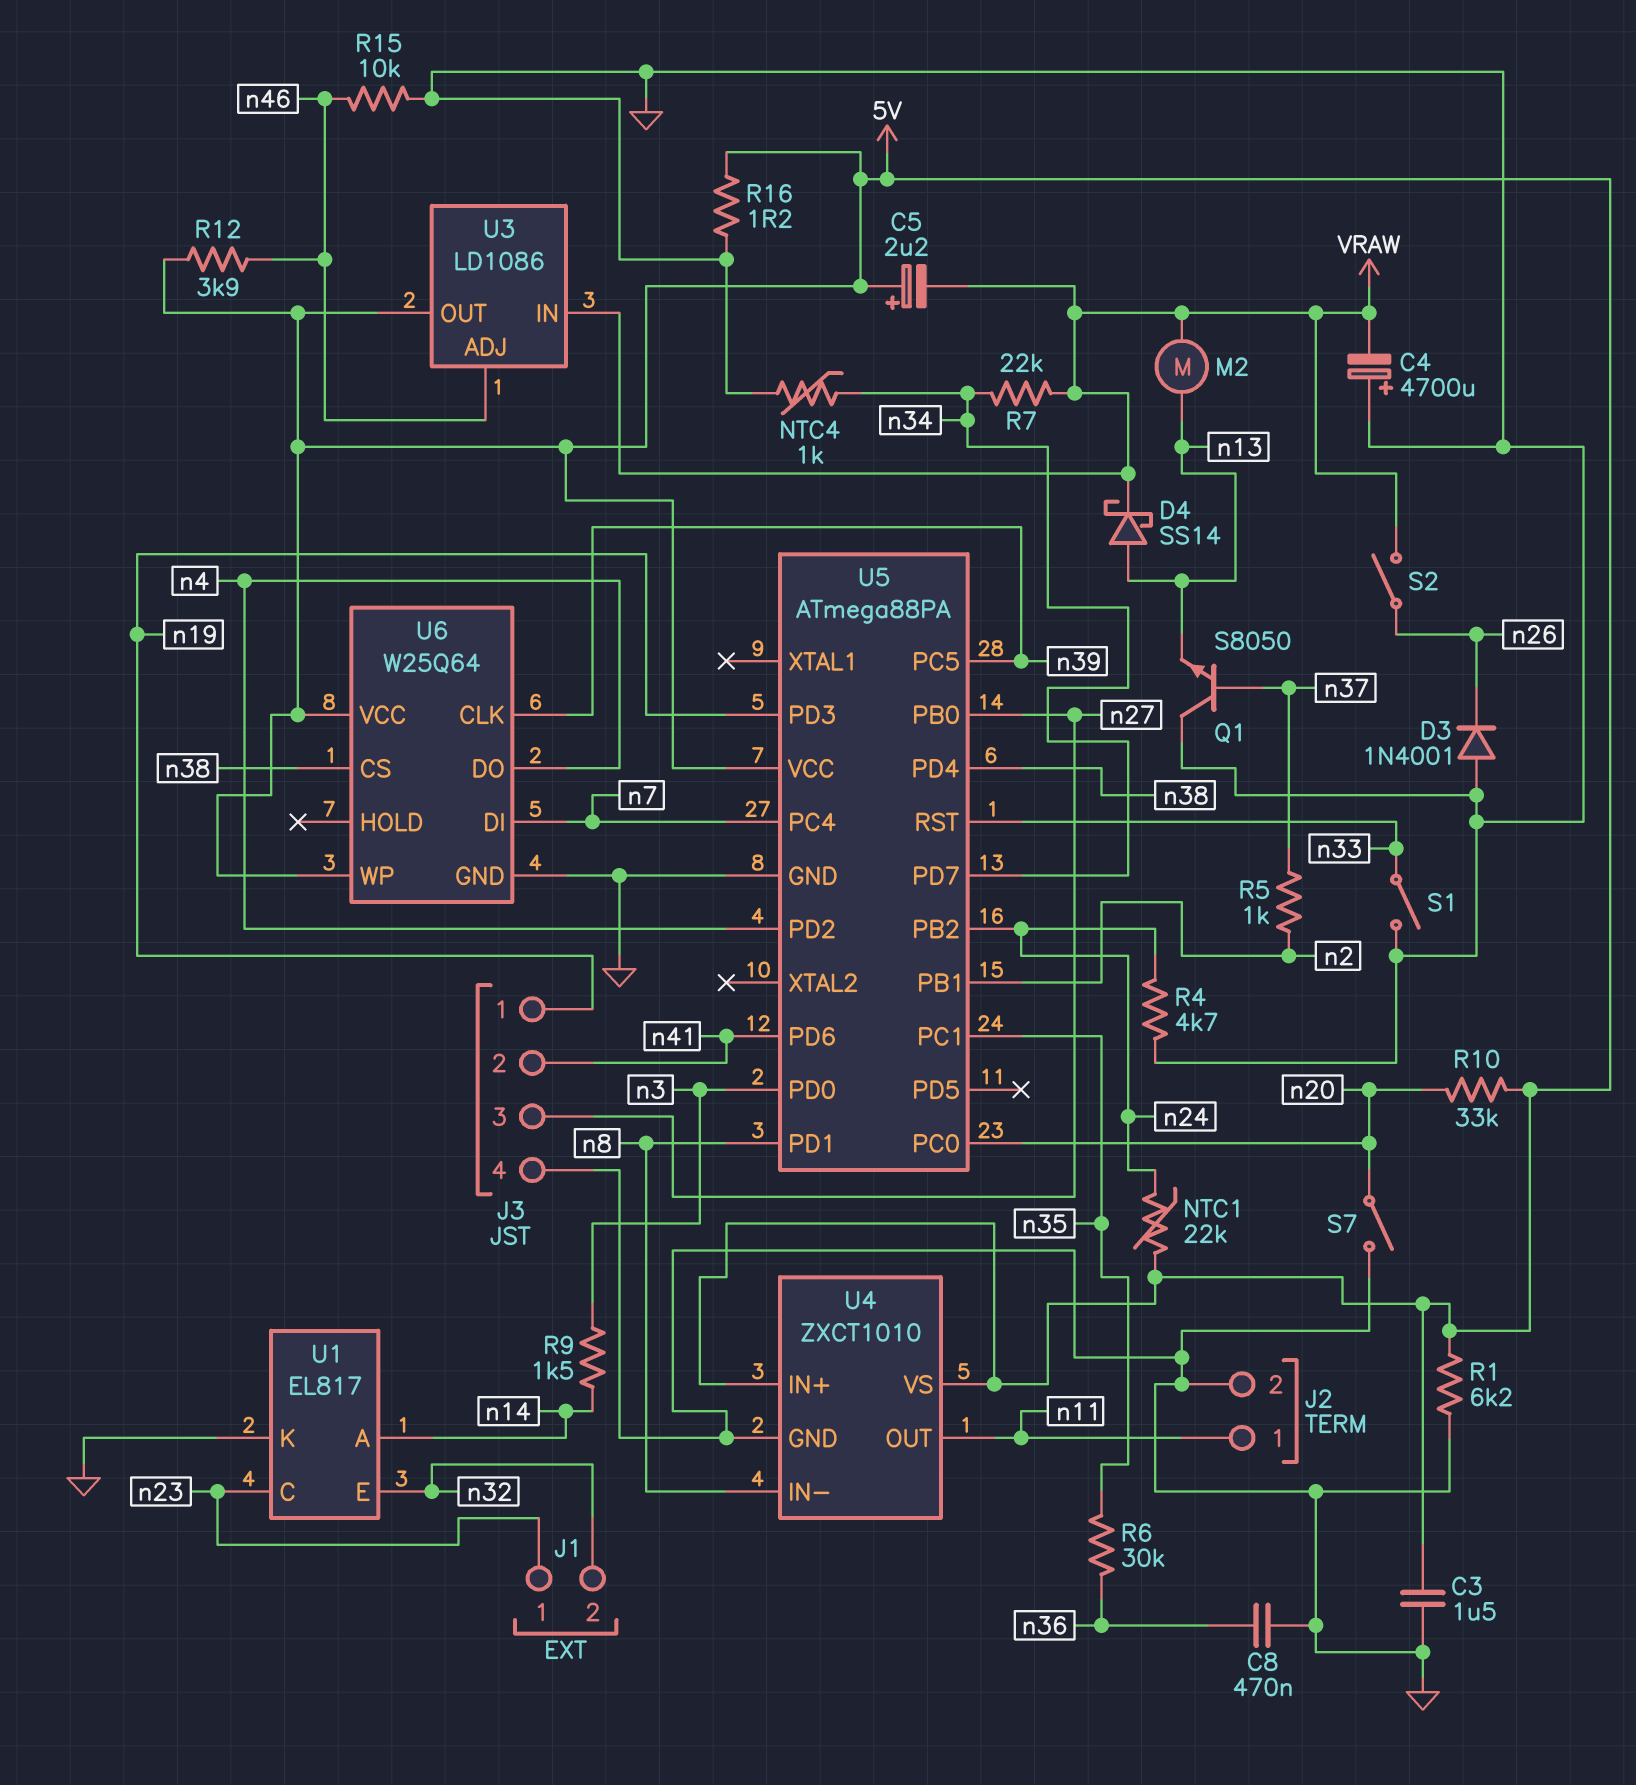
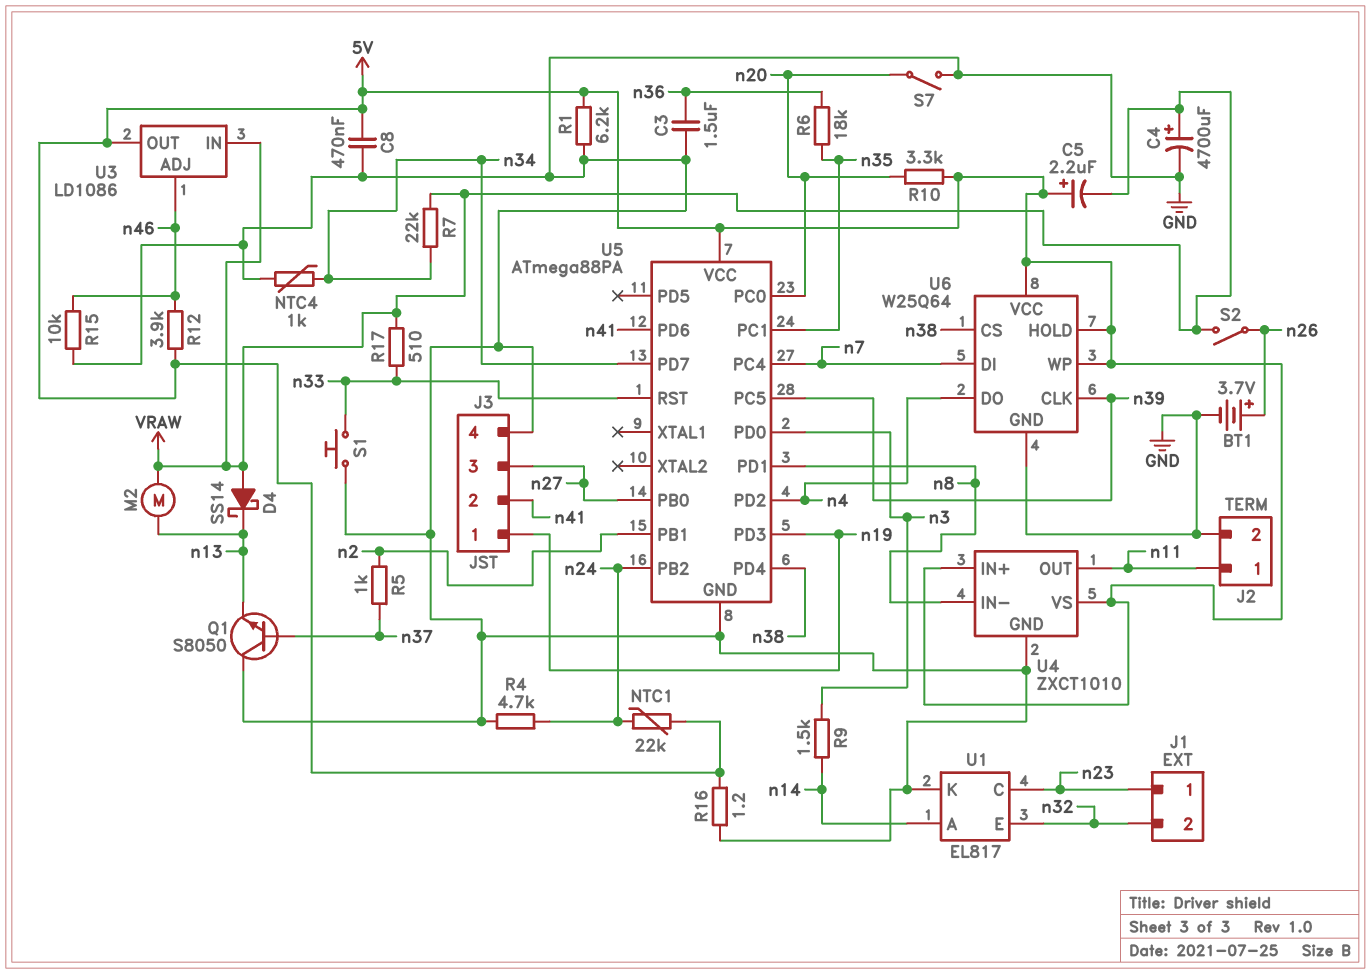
BT1: none -> 3.7V (plus n26, minus GND)
C3: 1.5uF (5V, GND) -> 1.5uF (GND, n36)
C4: 4700uF (plus GND, minus VRAW) -> 4700uF (plus VRAW, minus GND)
C8: 470nF (GND, n36) -> 470nF (5V, GND)
D3: diode 1N4001 (A GND, K n26) -> none
D4: schottky SS14 (A n13, K VRAW) -> schottky SS14 (A VRAW, K n13)
R6: 30k (n35, n36) -> 18k (n35, n36)
R10: 33k (5V, n20) -> 3.3k (5V, n20)
R17: none -> 510 (VRAW, n33)
S1: switch (GND, n33) -> button (GND, n33)
U6 pin HOLD: none -> 5V

